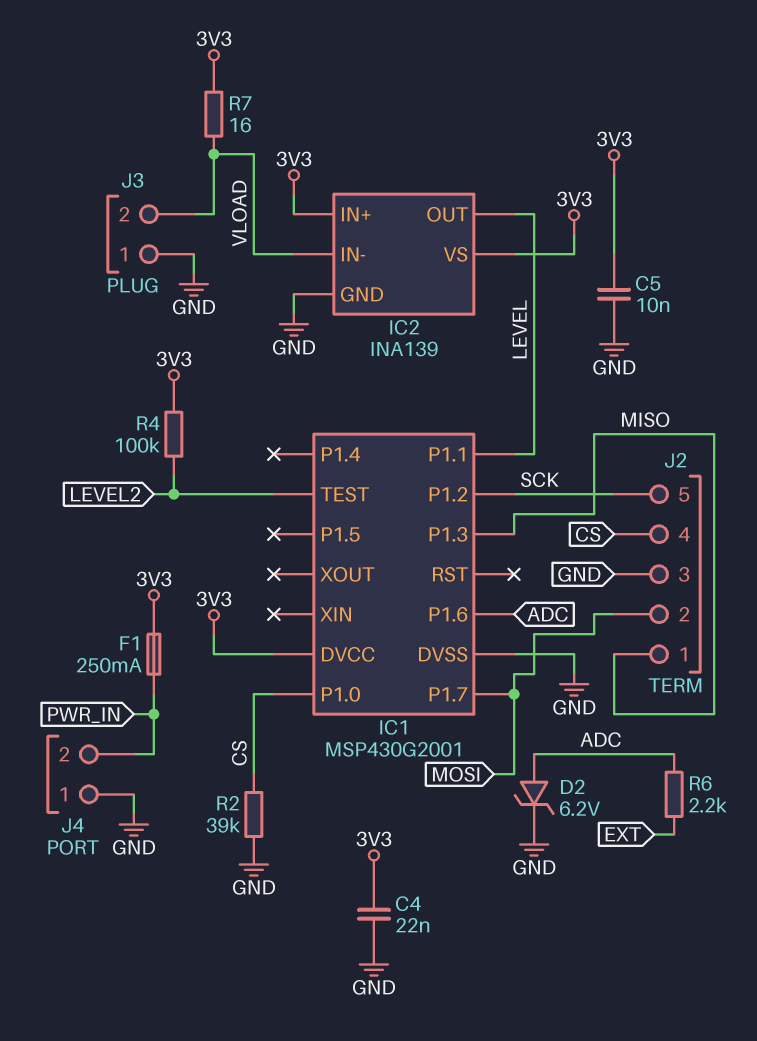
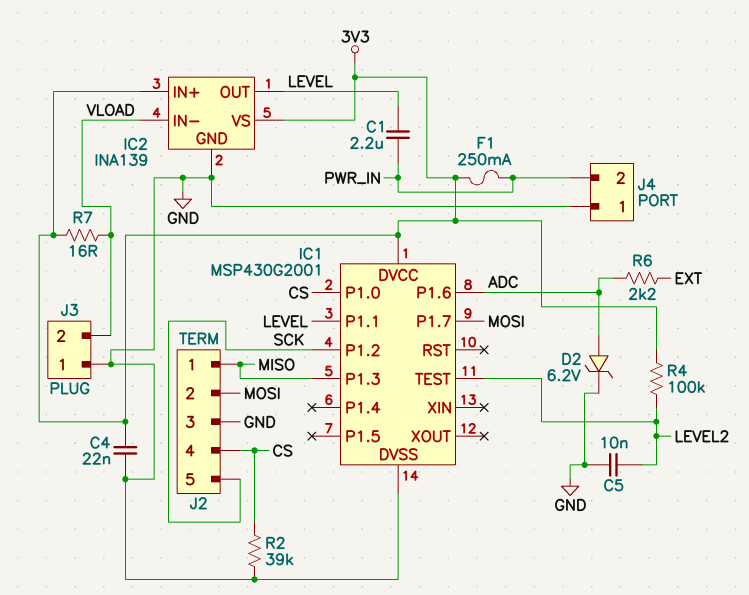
C1: none -> 2.2uF (LEVEL, PWR_IN)
C5: 10nF (3V3, GND) -> 10nF (GND, LEVEL2)

